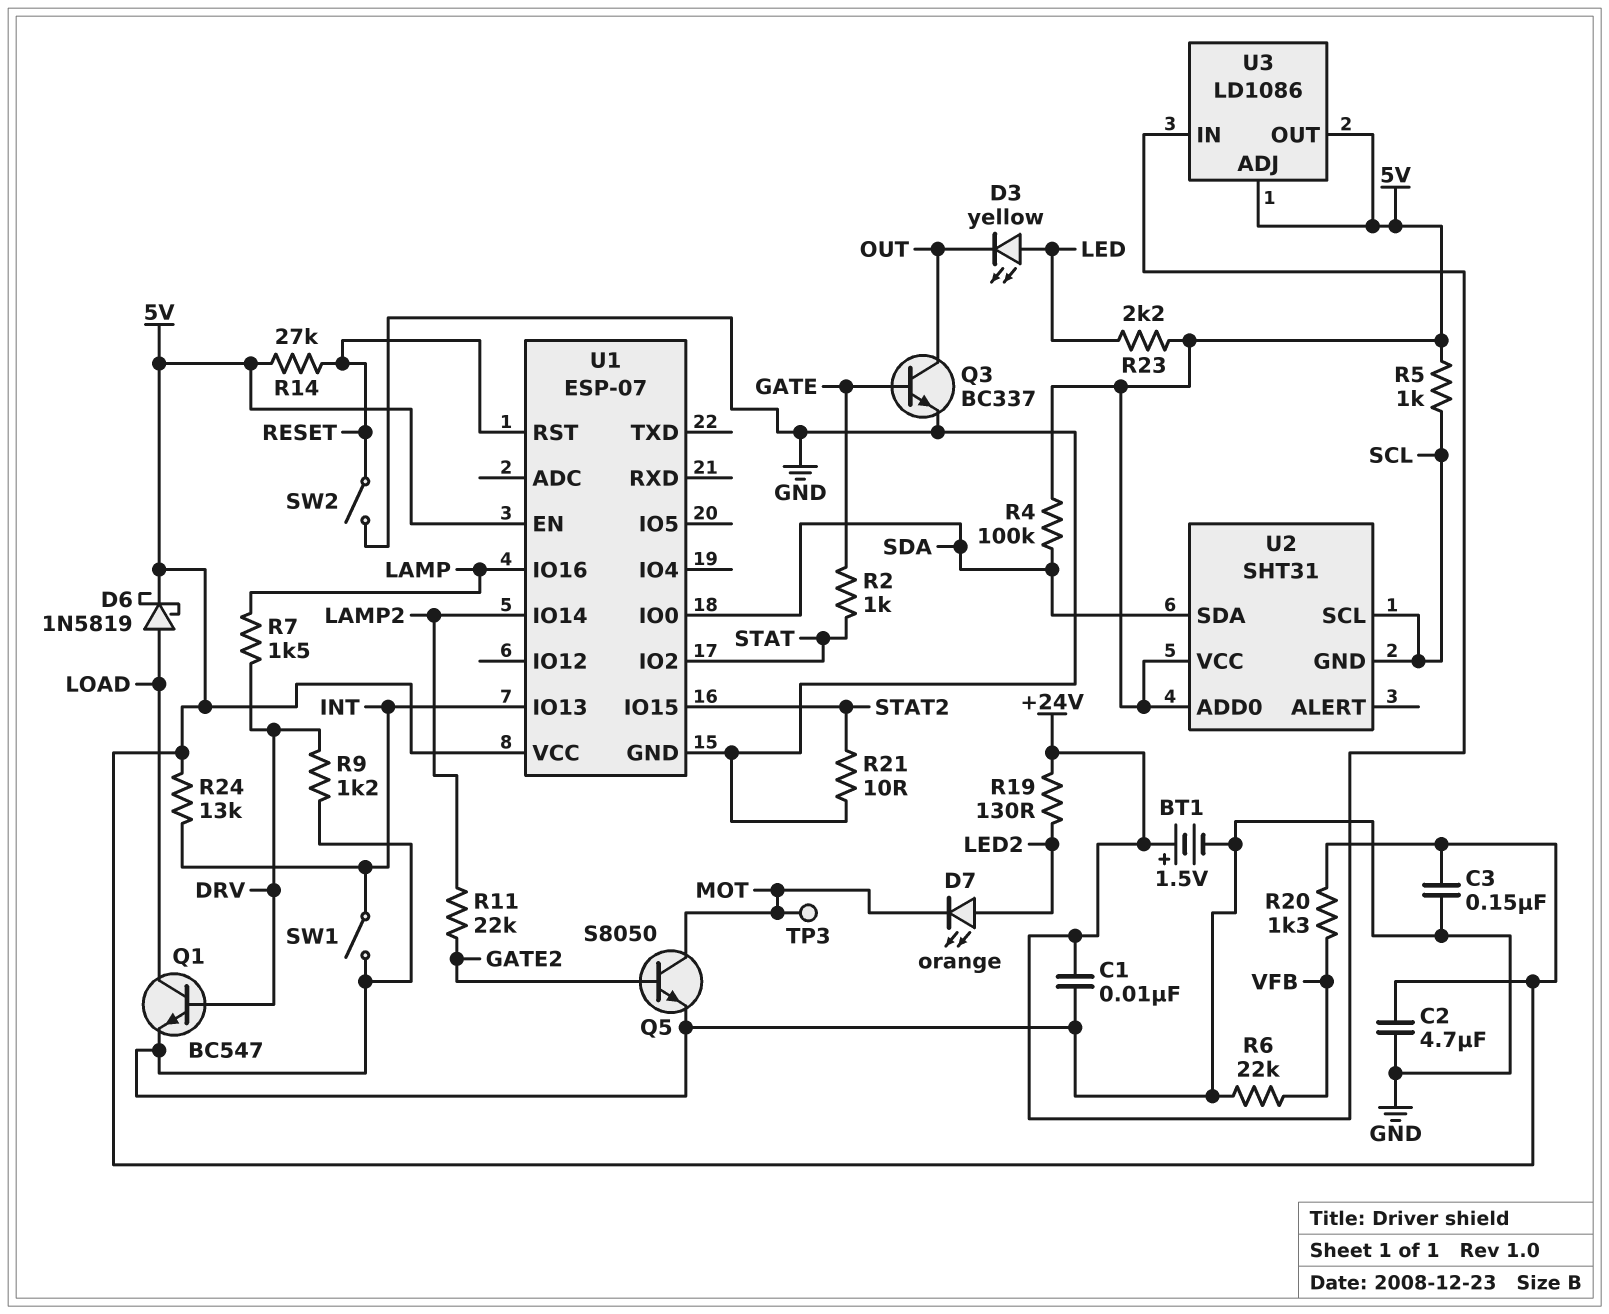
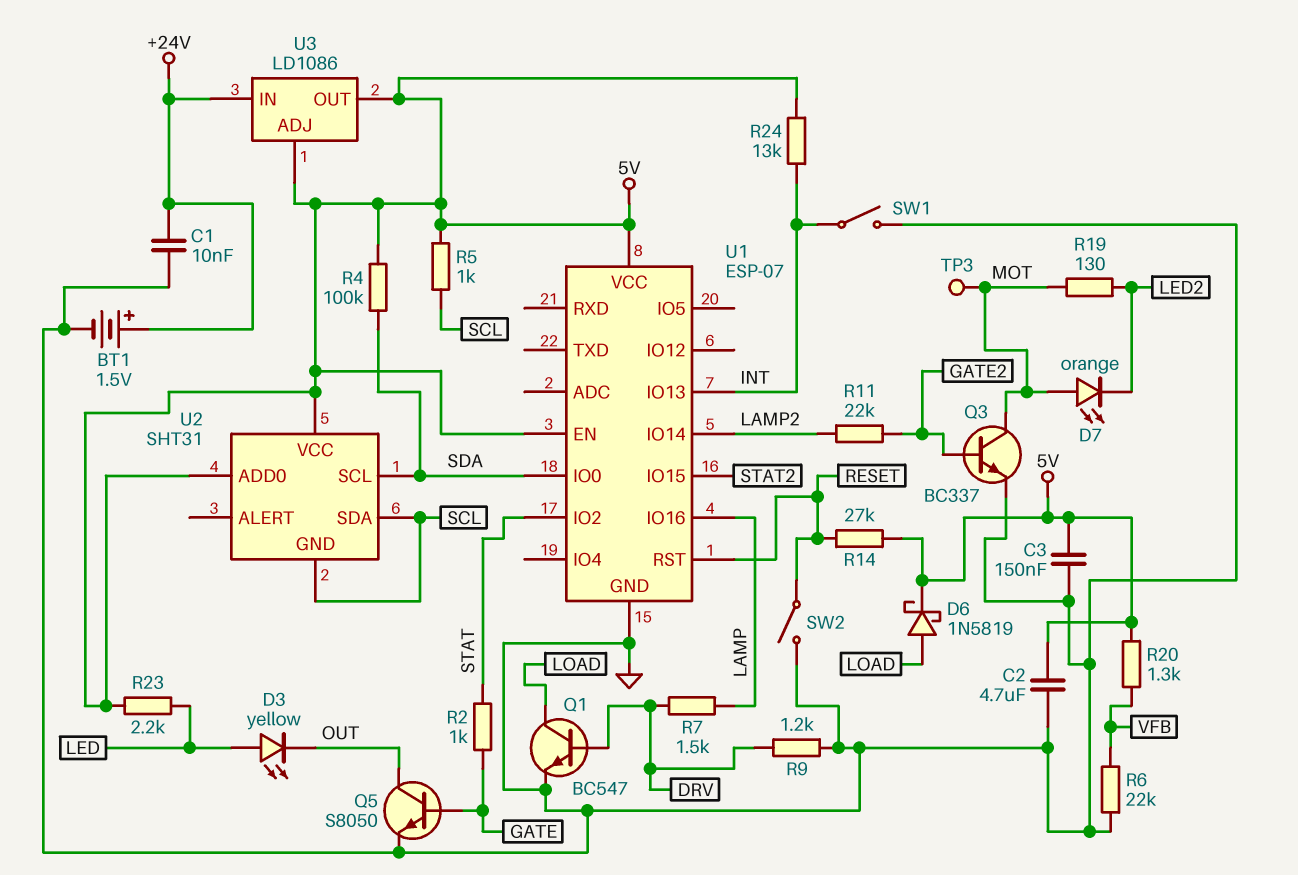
D7: LED orange (A LED2, K MOT) -> LED orange (A MOT, K LED2)
Q3: NPN BC337 (B GATE, C OUT, E GND) -> NPN BC337 (B GATE2, C MOT, E GND)
Q5: NPN S8050 (B GATE2, C MOT, E GND) -> NPN S8050 (B GATE, C OUT, E GND)
R19: 130 (+24V, LED2) -> 130 (LED2, MOT)
R21: 10 (GND, STAT2) -> none
U2 pin SCL: SCL -> SDA
U2 pin SDA: SDA -> SCL

